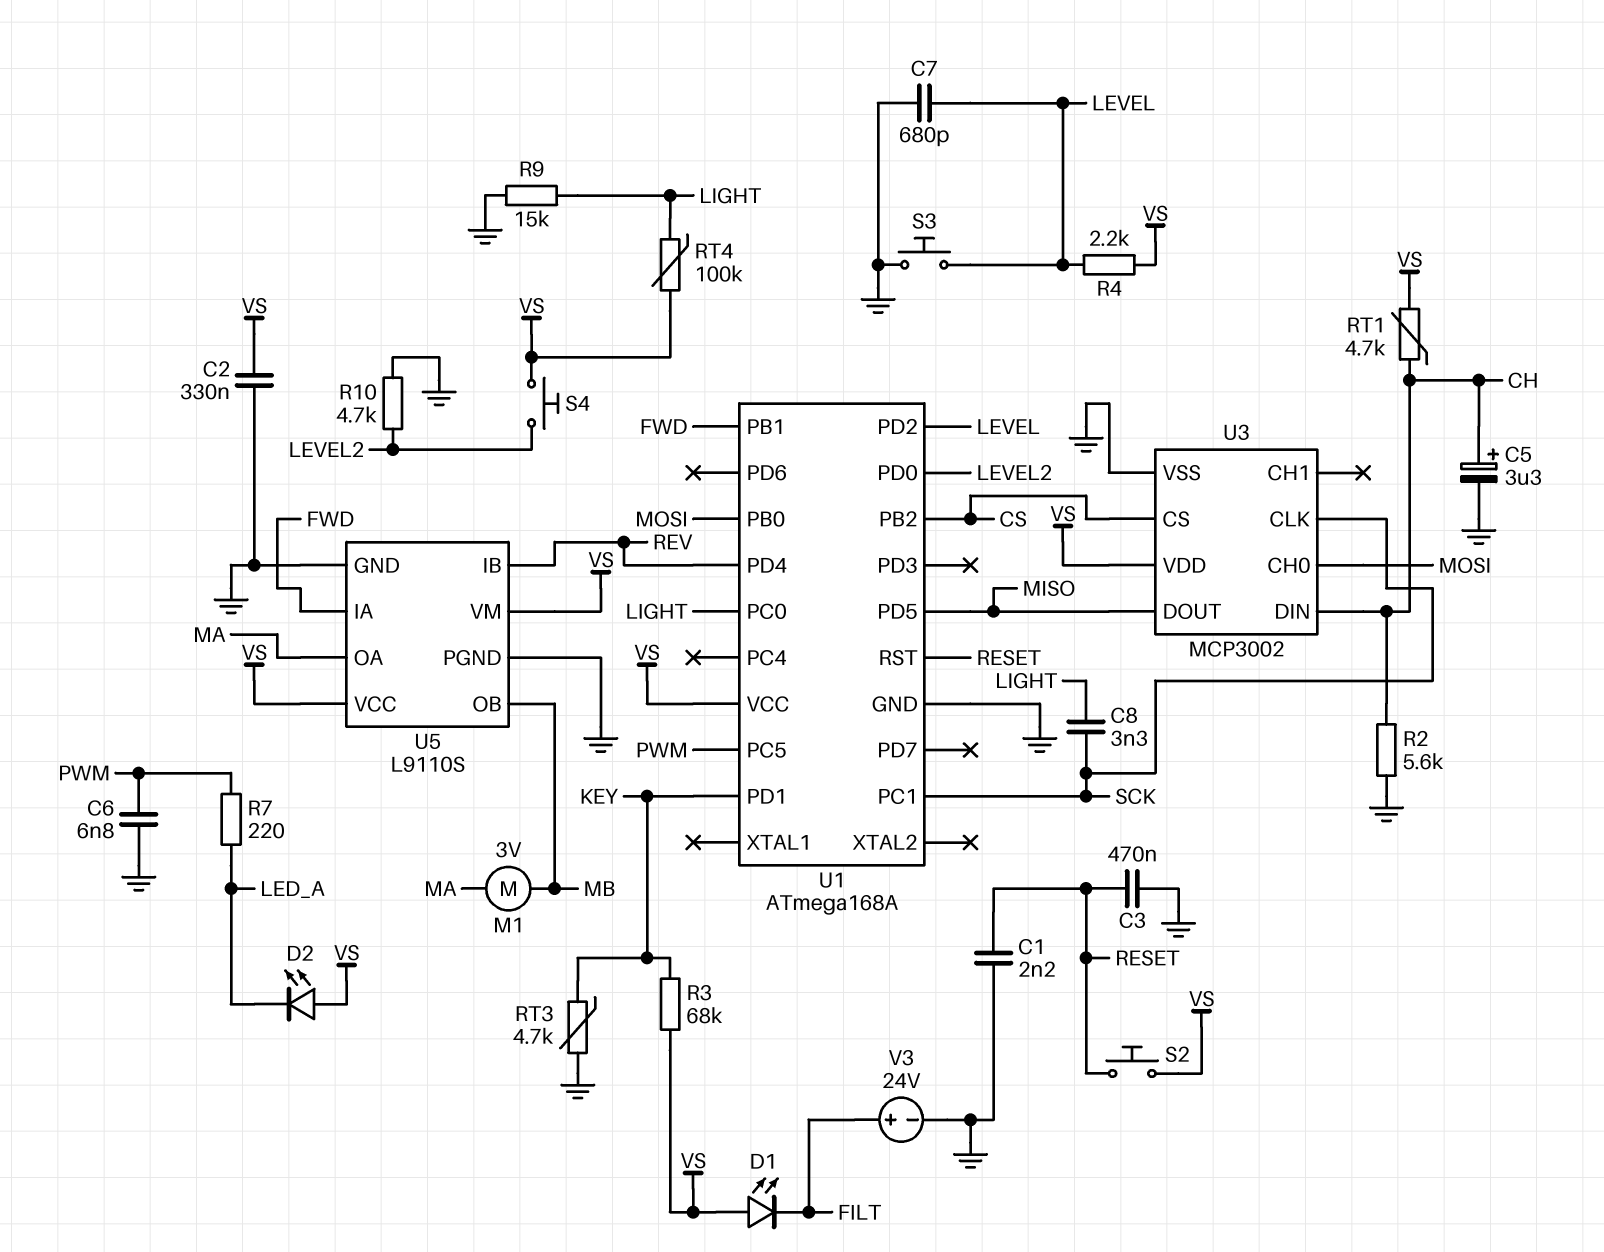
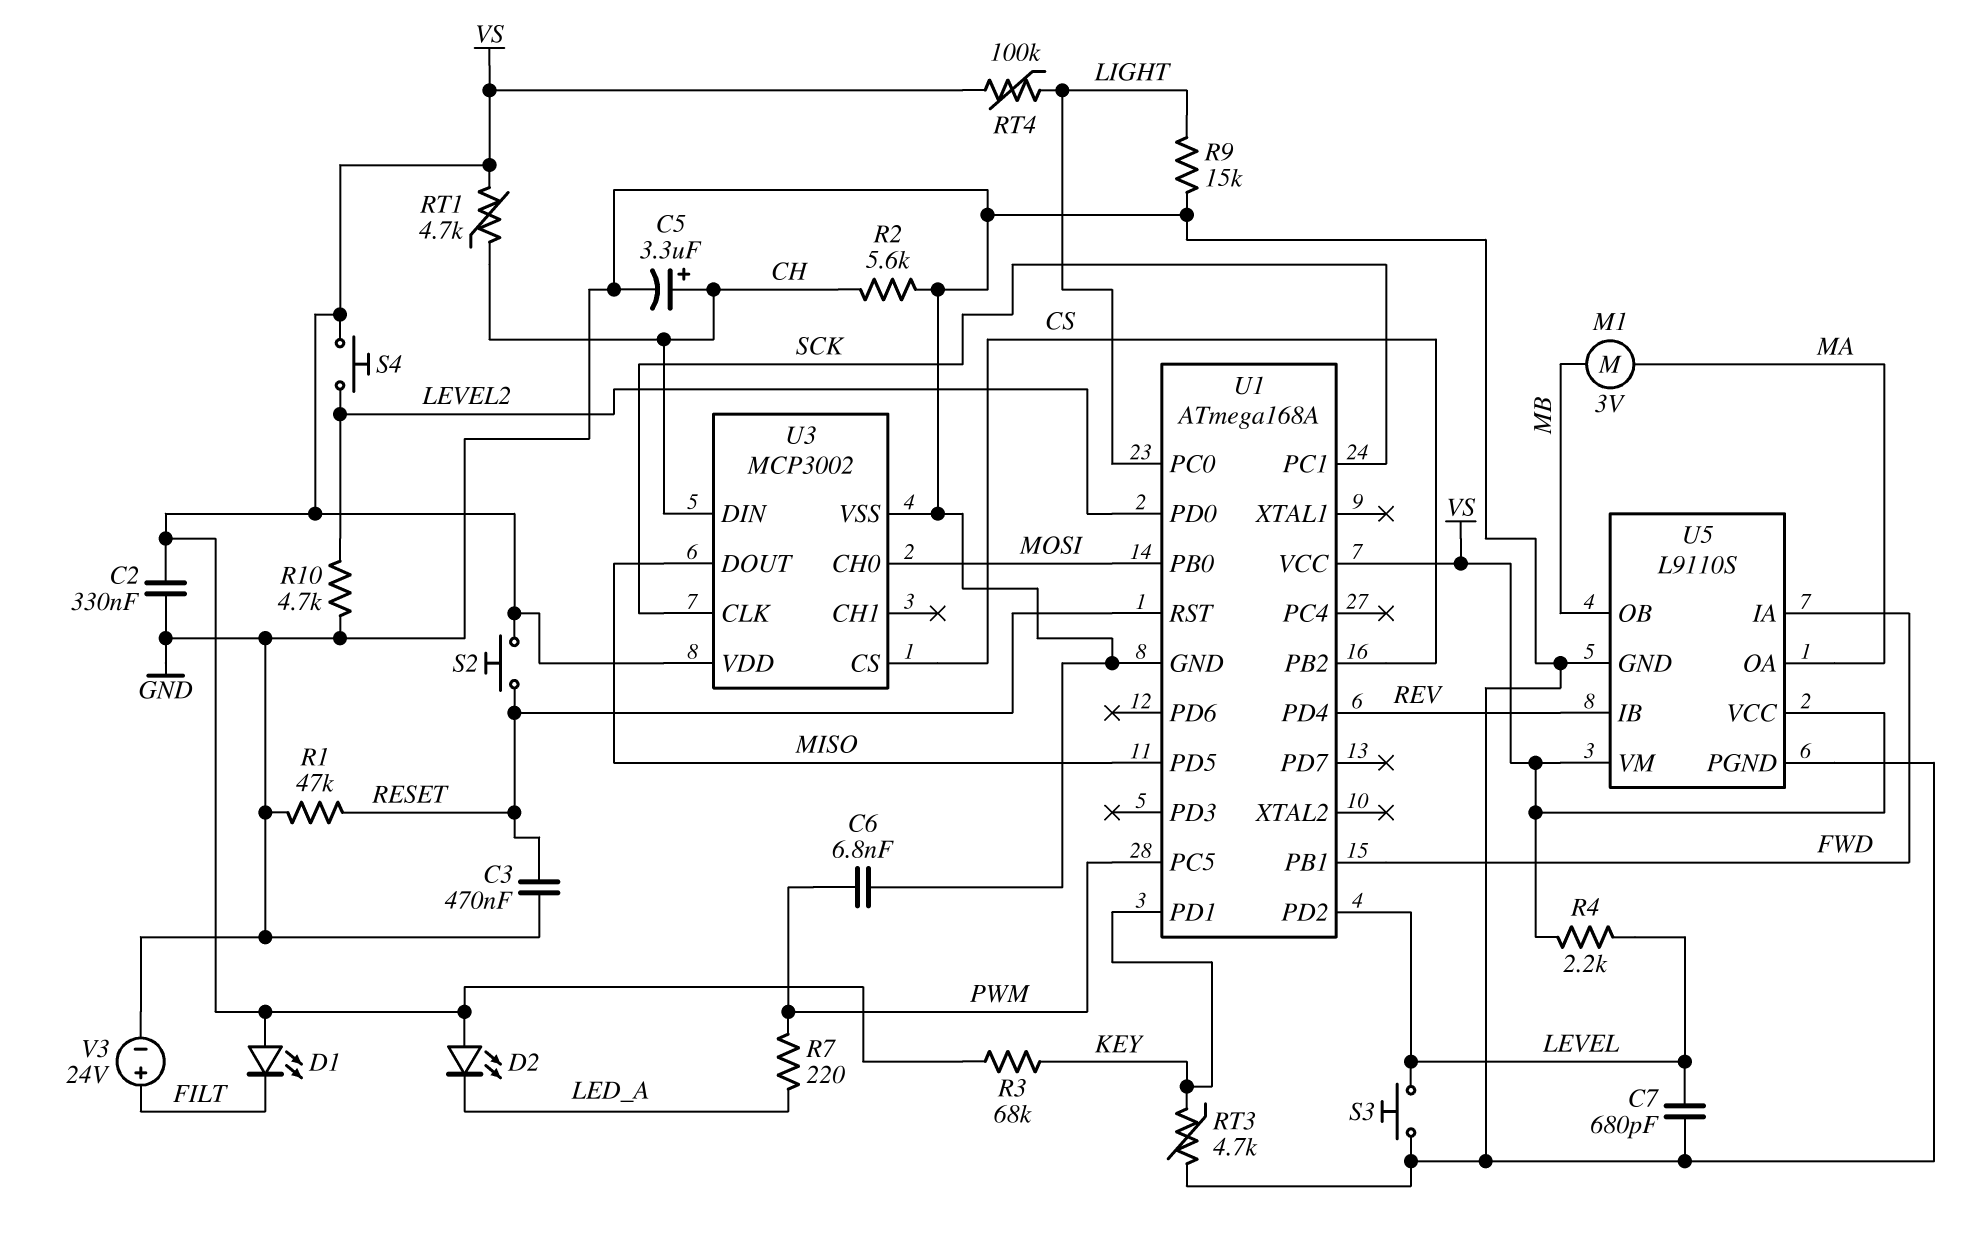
C1: 2.2nF (GND, RESET) -> none
C8: 3.3nF (LIGHT, SCK) -> none
R1: none -> 47k (GND, RESET)

